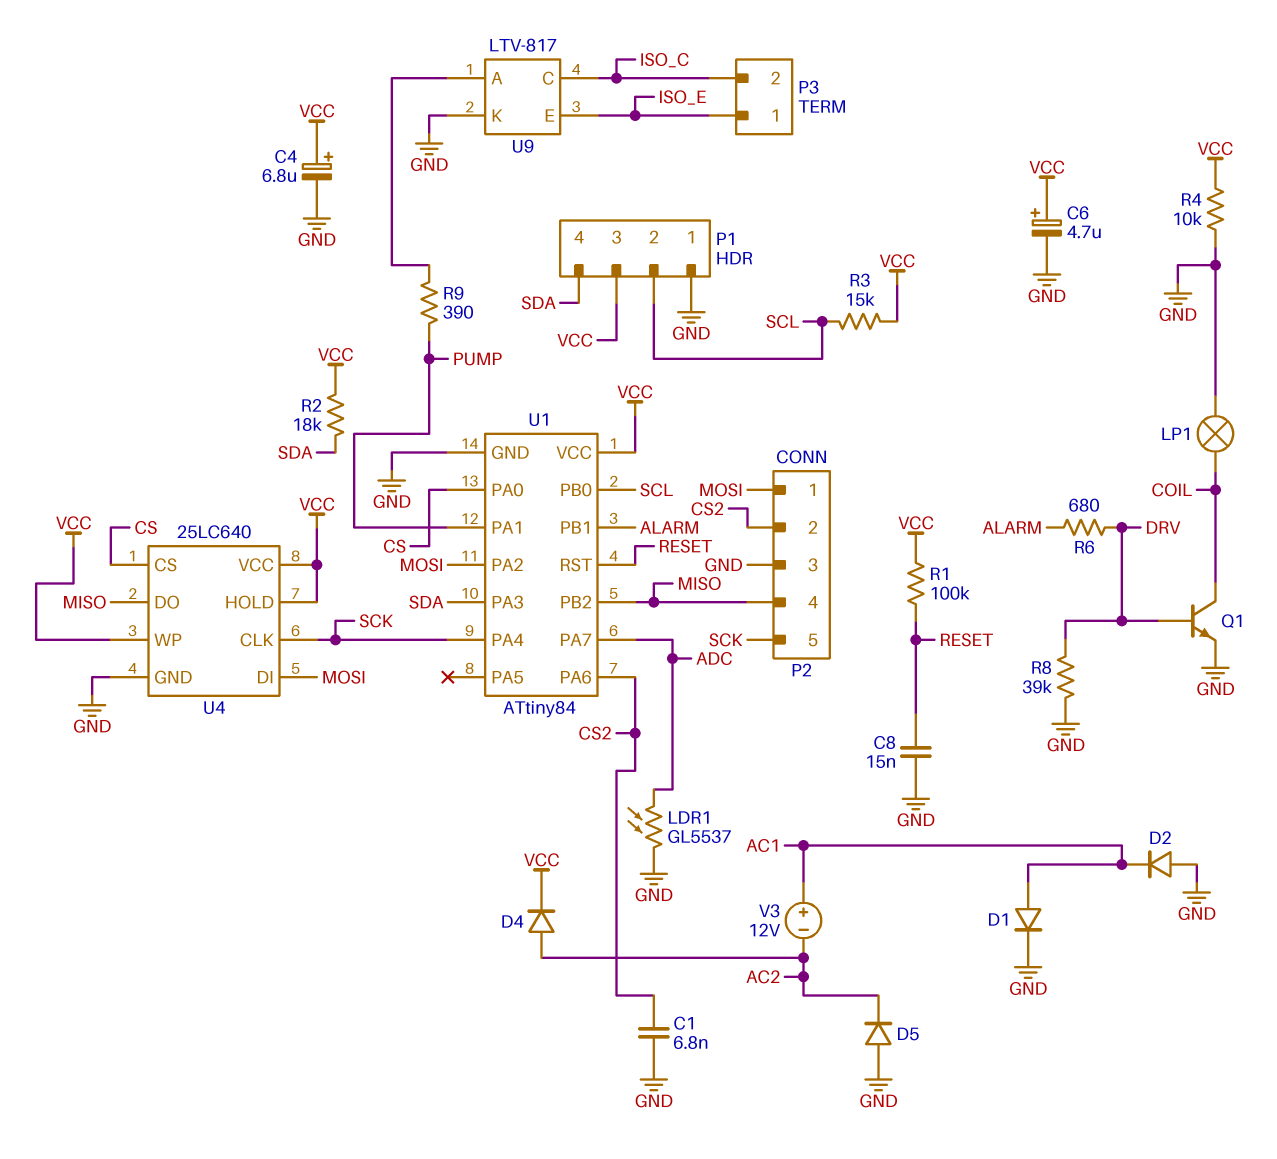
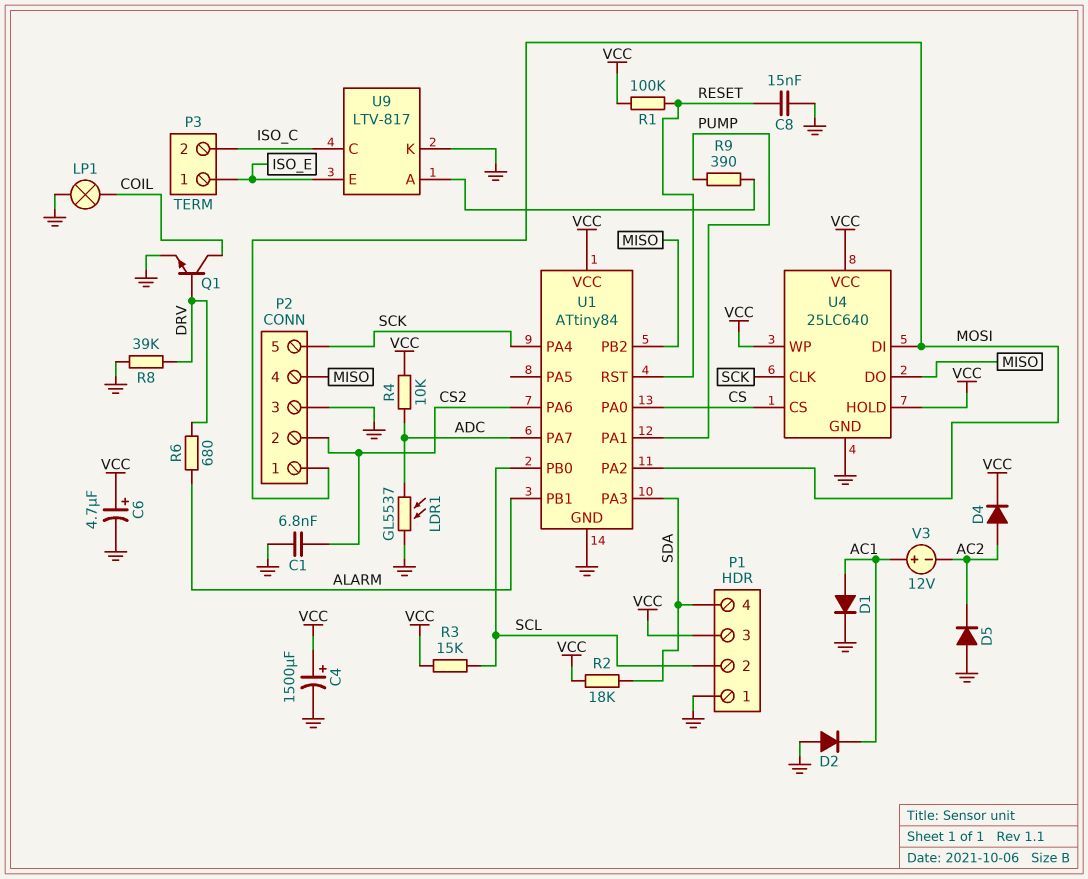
C4: 6.8uF (plus VCC, minus GND) -> 1500uF (plus VCC, minus GND)
R4: 10k (GND, VCC) -> 10k (ADC, VCC)

